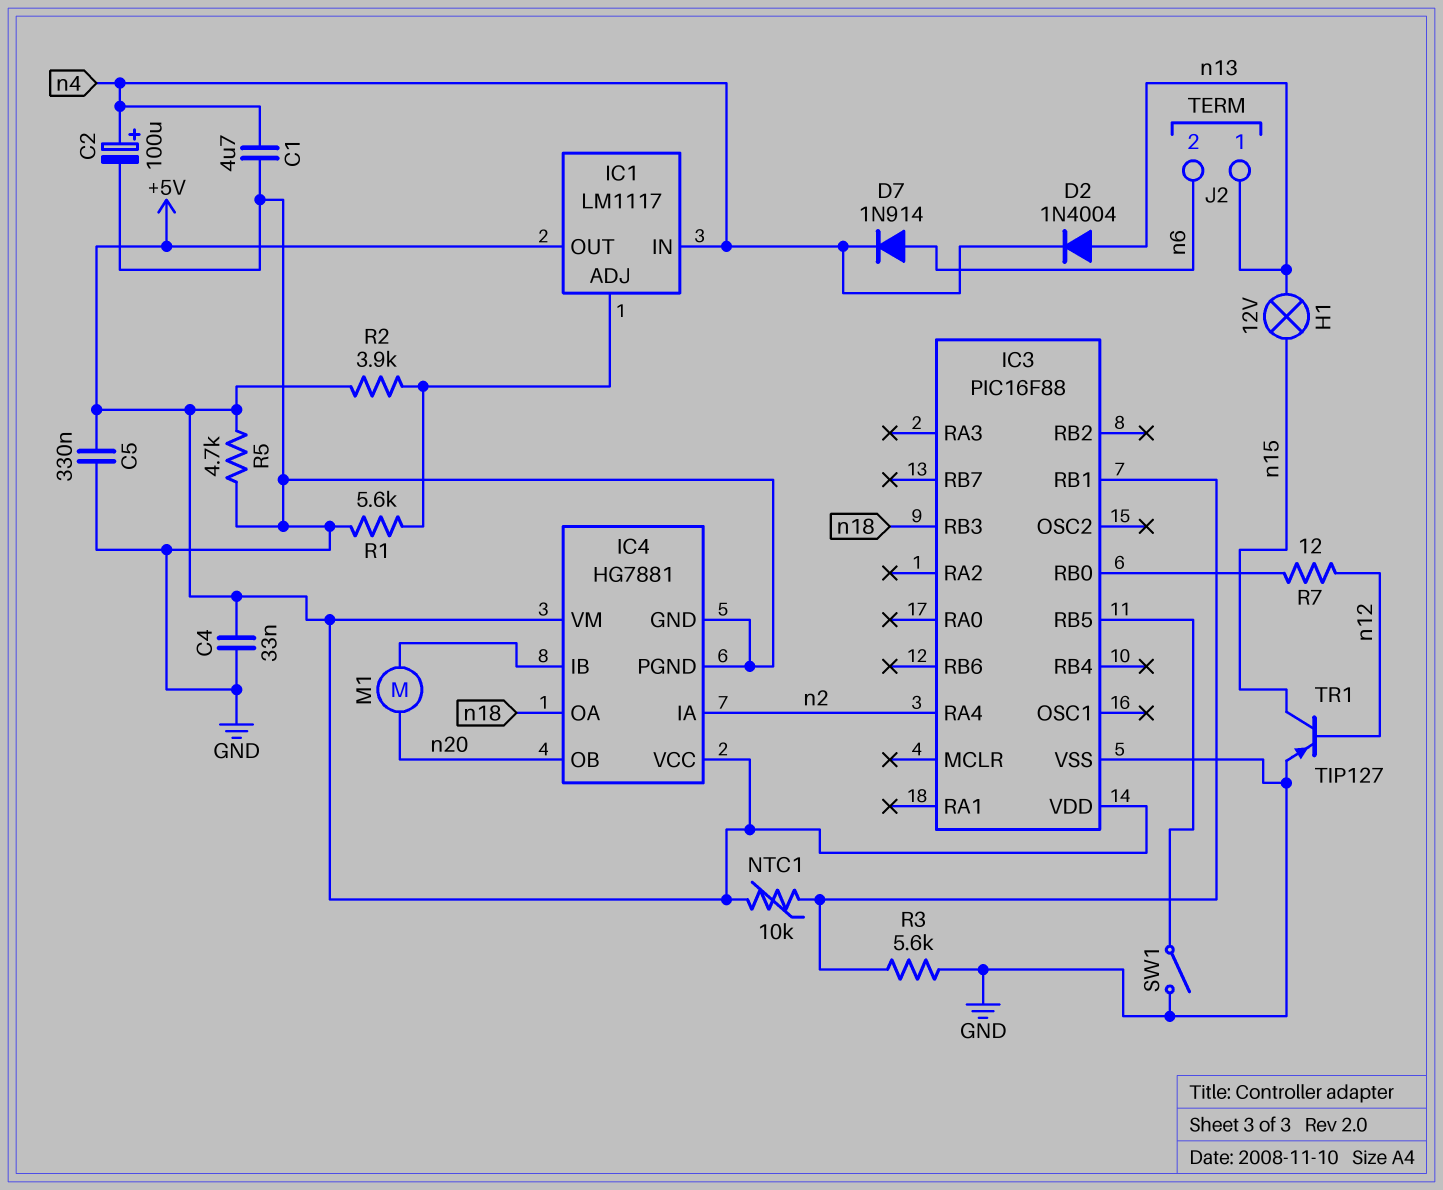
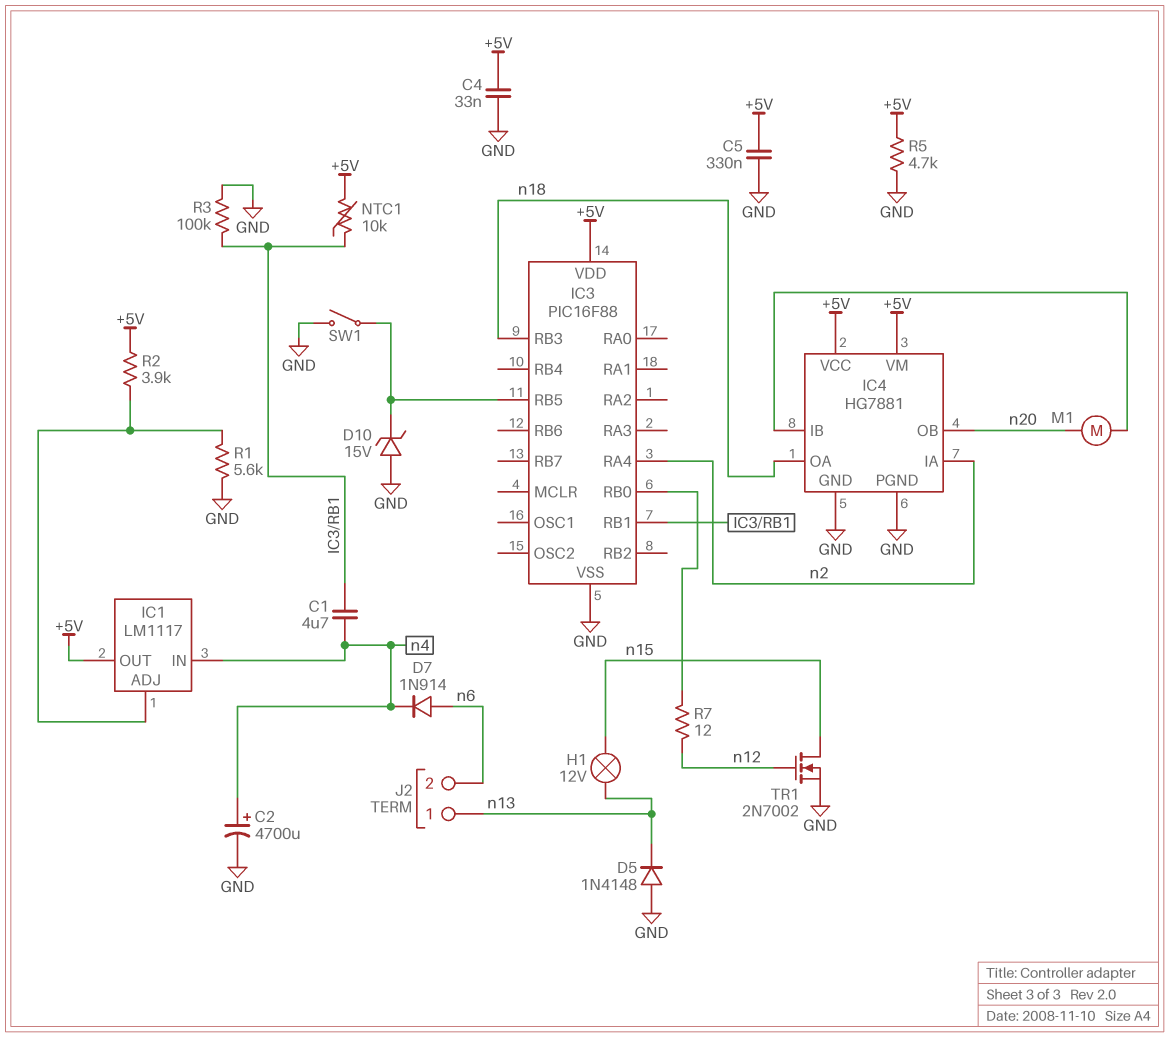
C1: 4.7uF (GND, n4) -> 4.7uF (IC3/RB1, n4)
C2: 100uF (plus n4, minus GND) -> 4700uF (plus n4, minus GND)
D2: diode 1N4004 (A n13, K n4) -> none
D5: none -> diode 1N4148 (A GND, K n13)
D10: none -> zener 15V (A GND, K IC3/RB5)
R3: 5.6k (GND, IC3/RB1) -> 100k (GND, IC3/RB1)
TR1: PNP TIP127 (B n12, C n15, E GND) -> NMOS 2N7002 (G n12, D n15, S GND)

